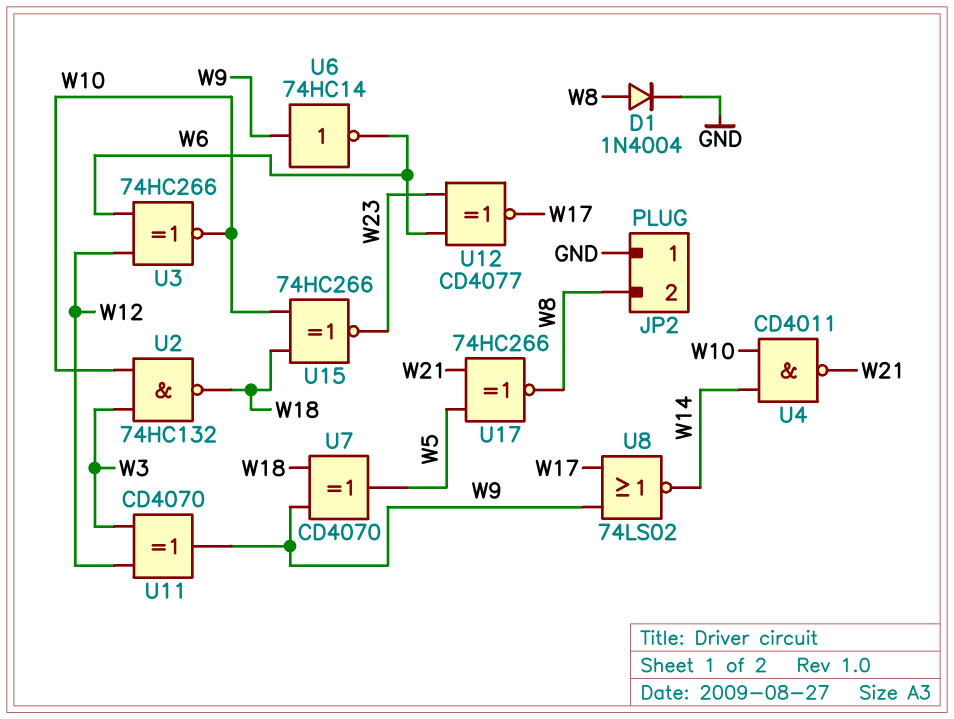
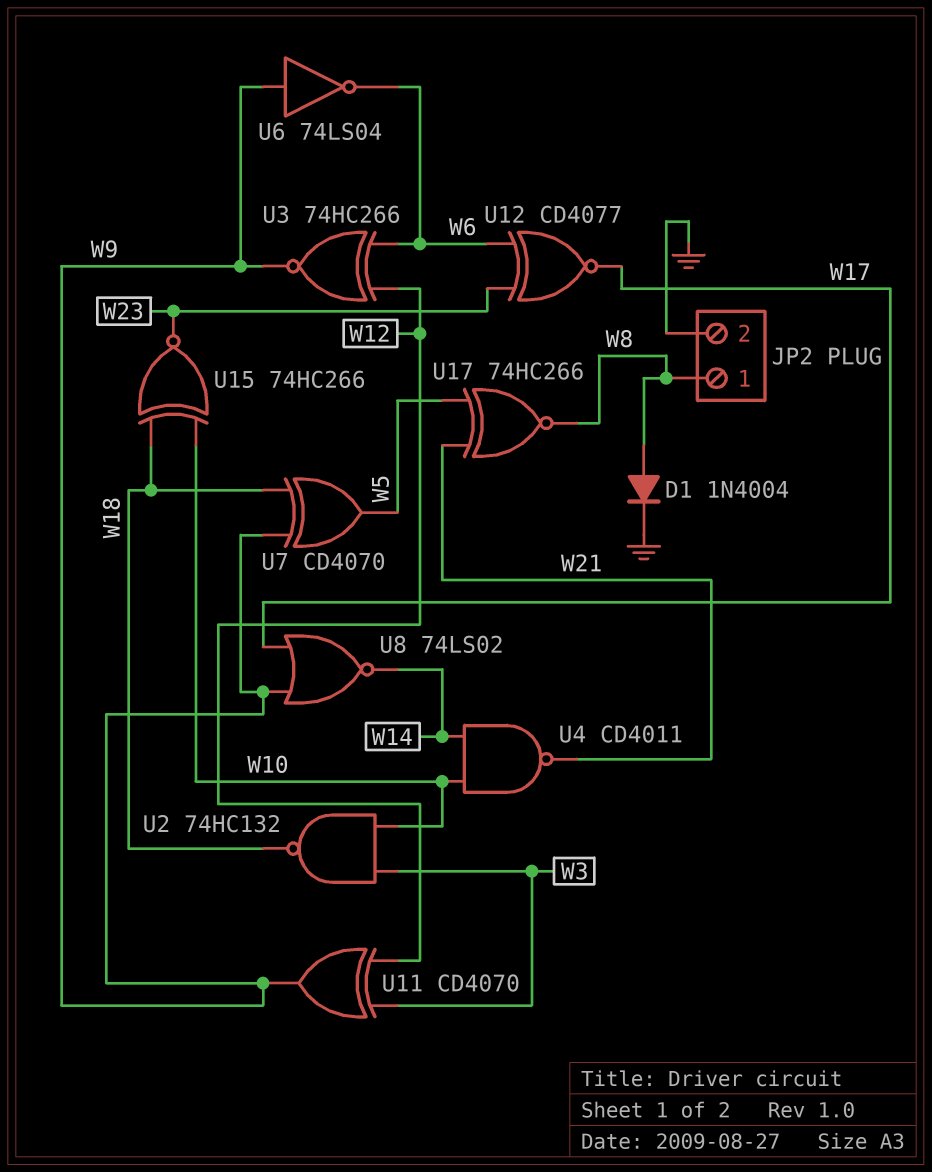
JP2 pin 1: GND -> W8
JP2 pin 2: W8 -> GND
U3: XNOR 74HC266 (in W6, in W12, out W10) -> XNOR 74HC266 (in W6, in W12, out W9)
U6: NOT 74HC14 (in W9, out W6) -> NOT 74LS04 (in W9, out W6)

